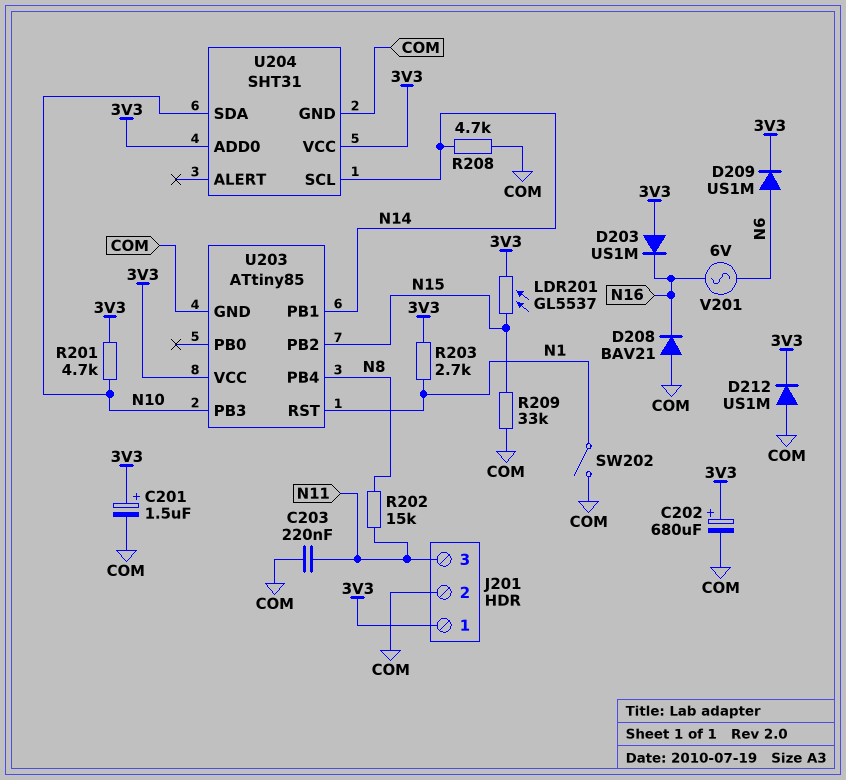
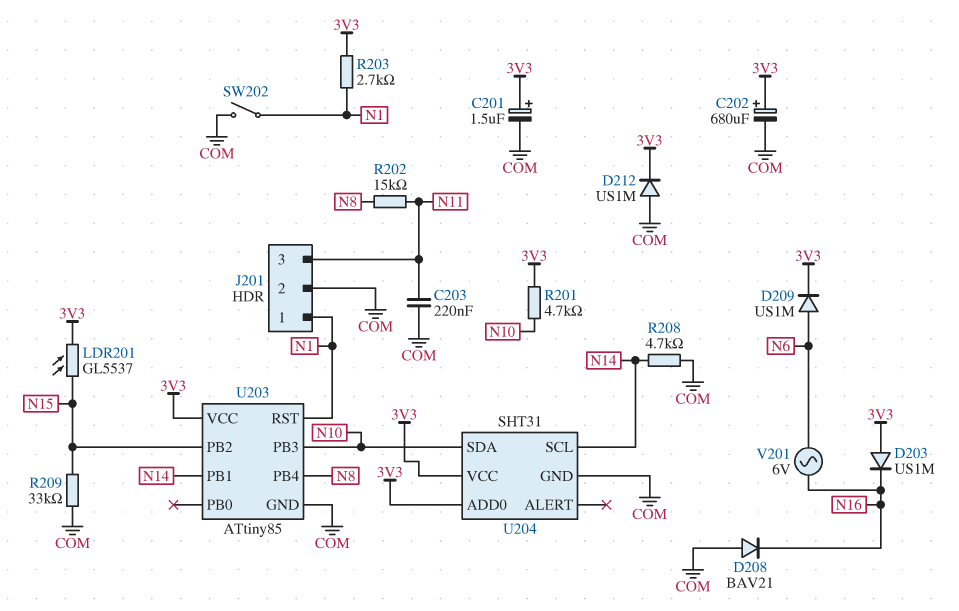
J201 pin 1: 3V3 -> N1

